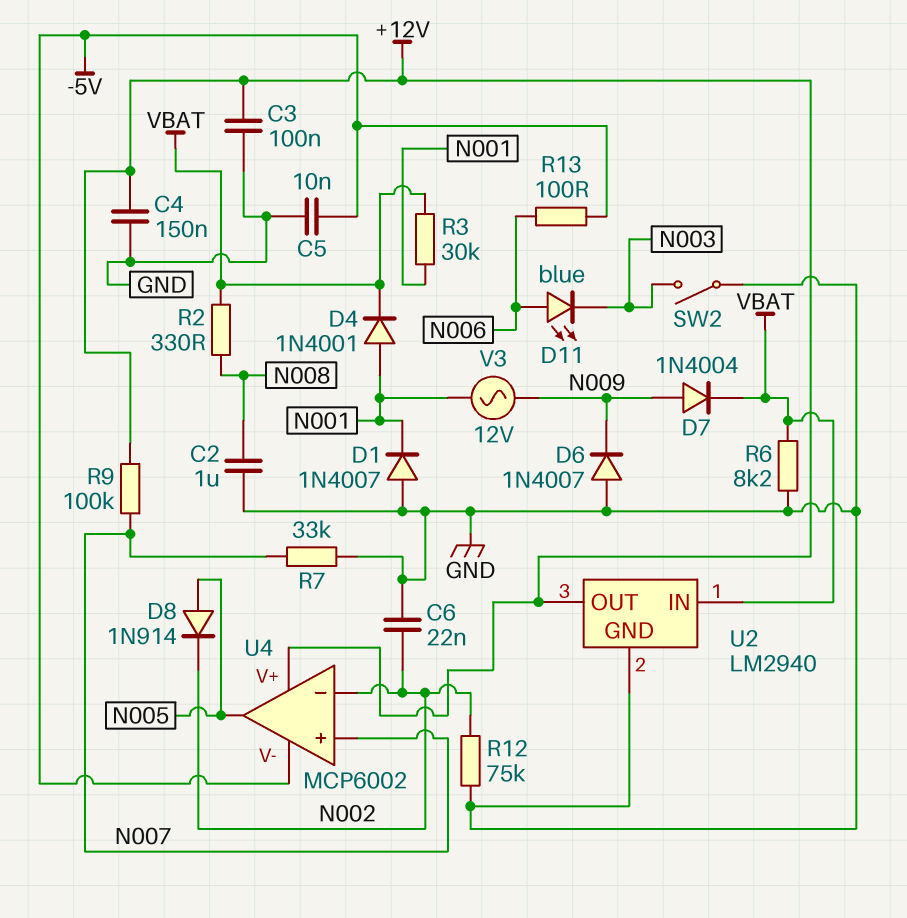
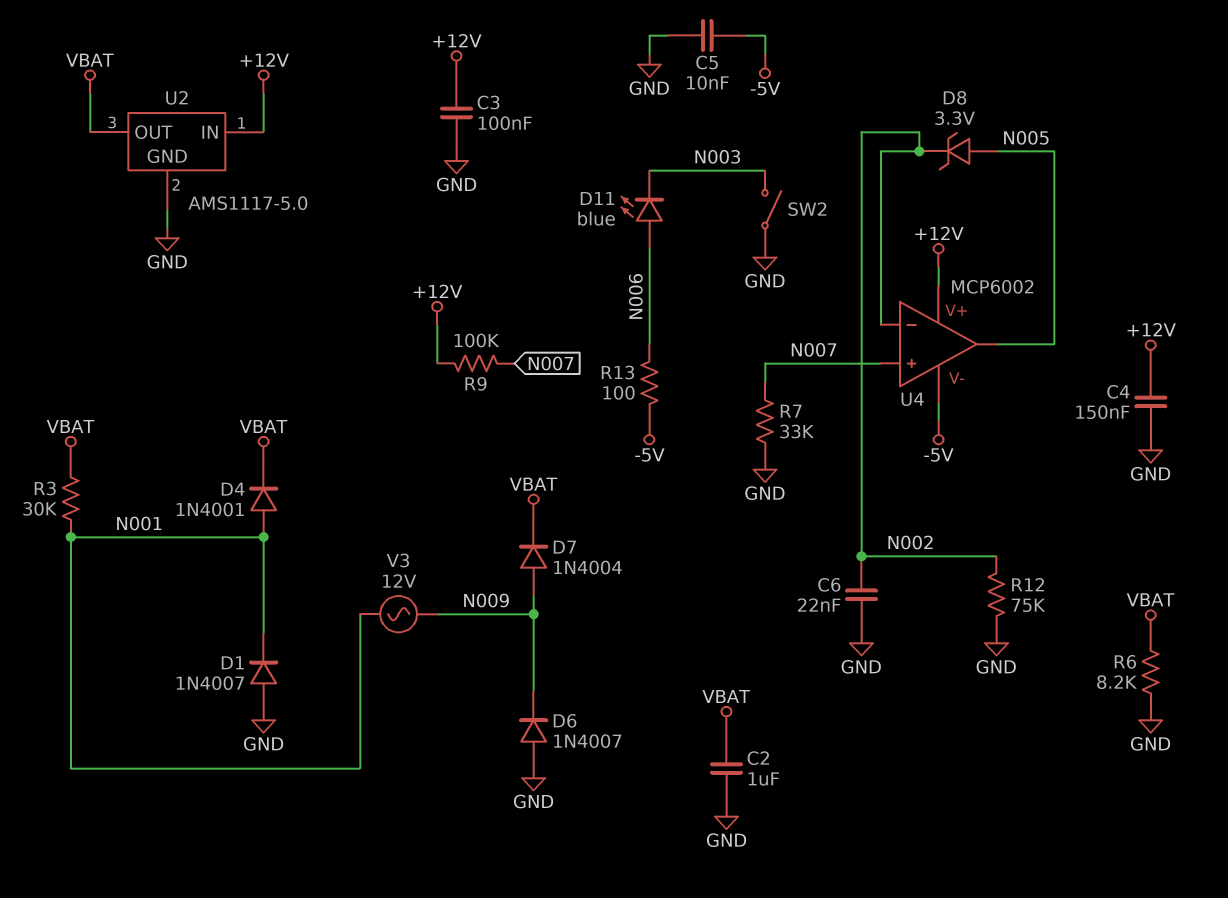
C2: 1uF (GND, N008) -> 1uF (GND, VBAT)
D8: diode 1N914 (A N005, K N002) -> zener 3.3V (A N005, K N002)
R2: 330 (N008, VBAT) -> none
U2: LM2940 -> AMS1117-5.0
U2 pin IN: VBAT -> +12V
U2 pin OUT: +12V -> VBAT

